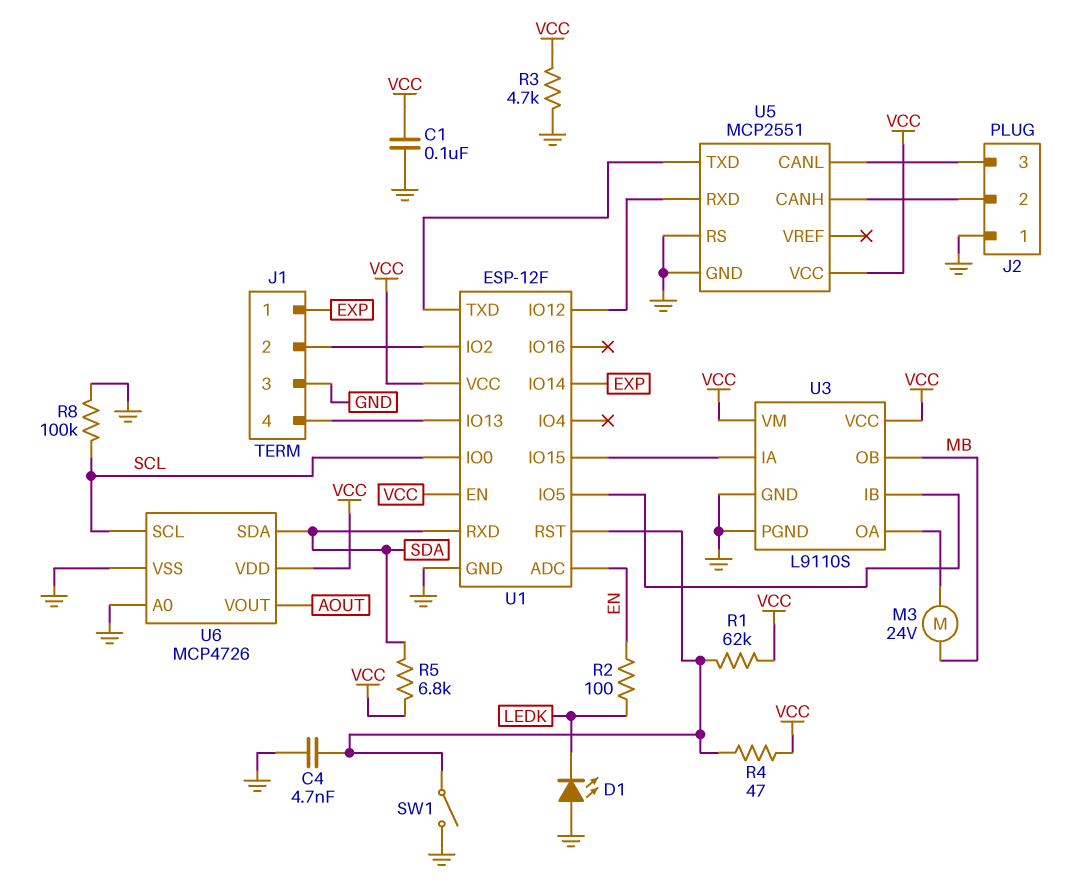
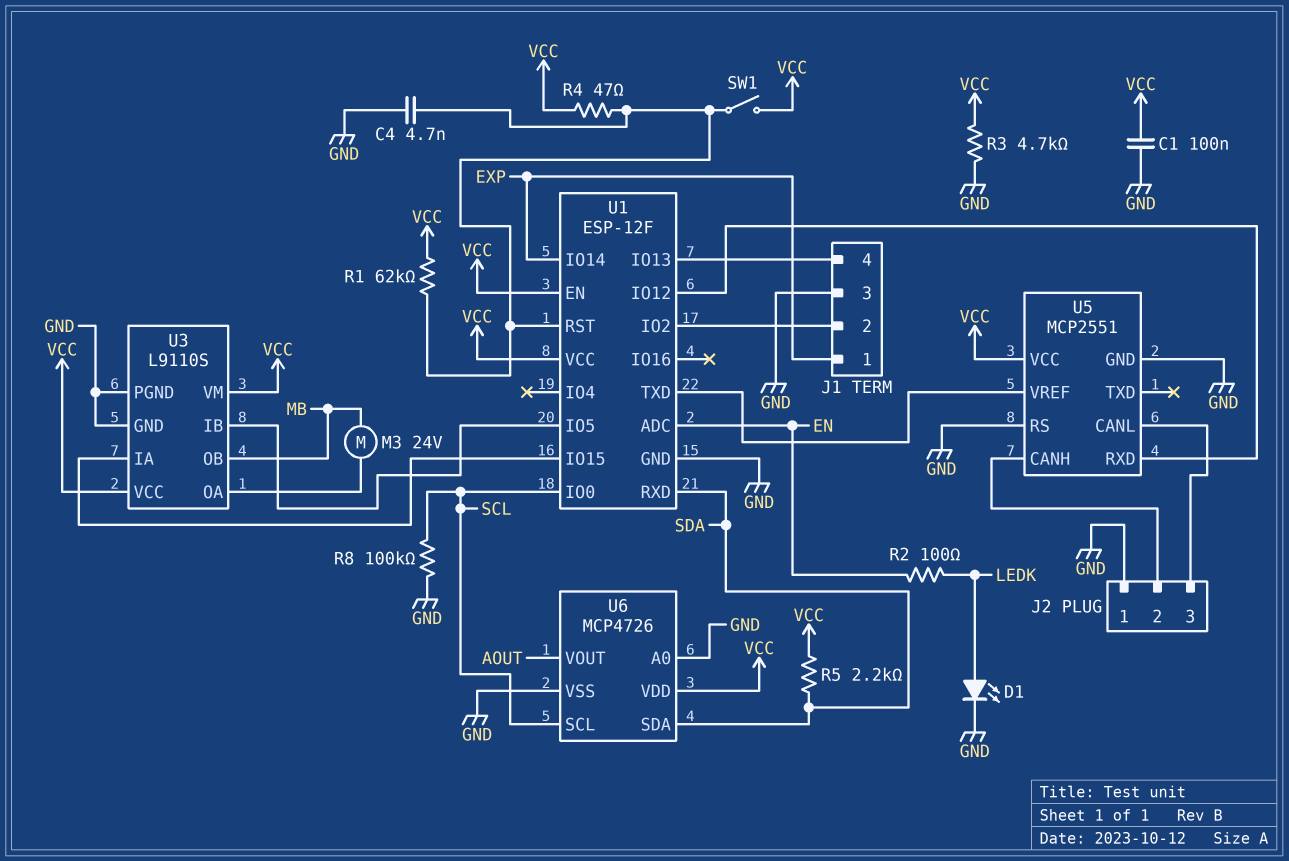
D1: LED (A GND, K LEDK) -> LED (A LEDK, K GND)
R5: 6.8k (SDA, VCC) -> 2.2k (SDA, VCC)
SW1: switch (GND, U1/RST) -> switch (U1/RST, VCC)
U5 pin TXD: U1/TXD -> none
U5 pin VREF: none -> U1/TXD

